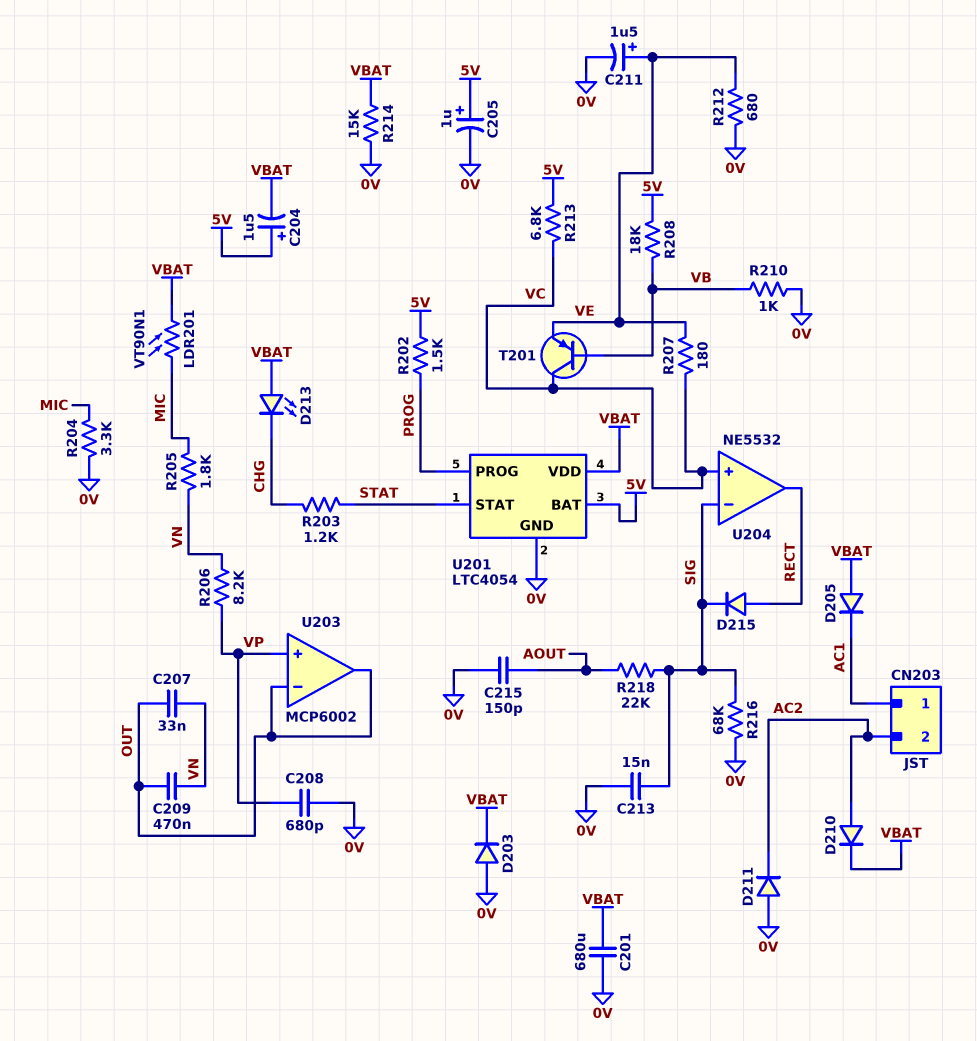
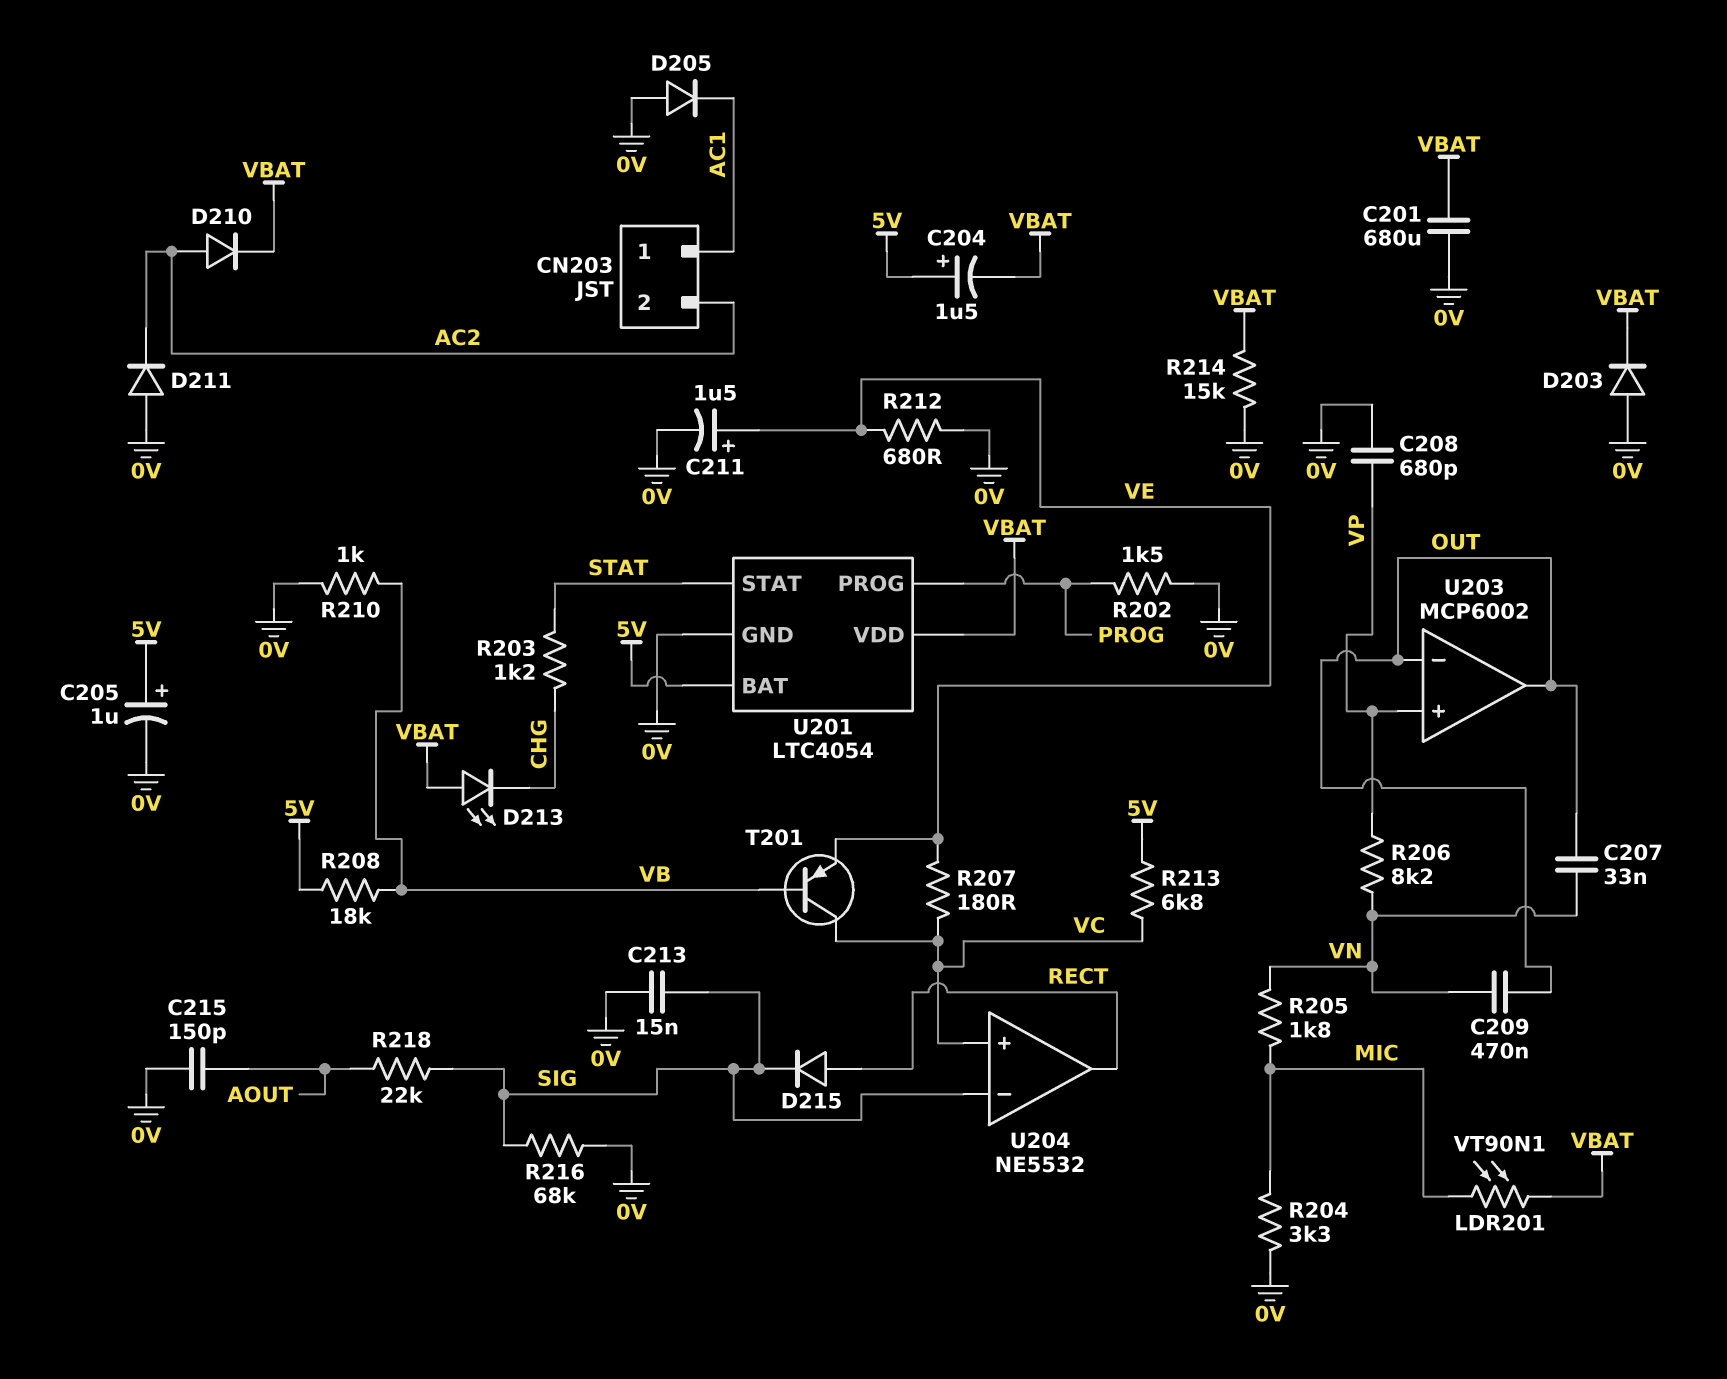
D205: diode (A VBAT, K AC1) -> diode (A 0V, K AC1)
R202: 1.5k (5V, PROG) -> 1.5k (0V, PROG)

